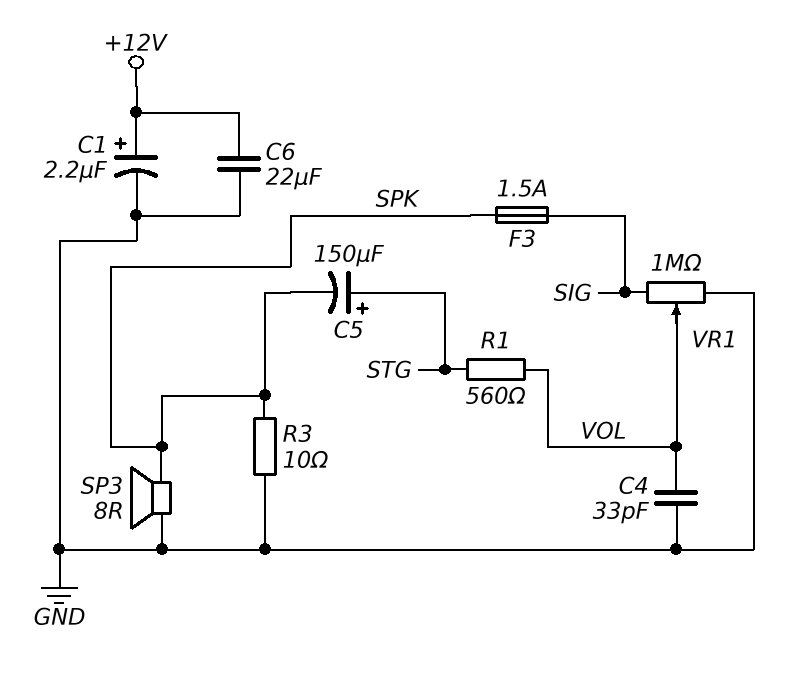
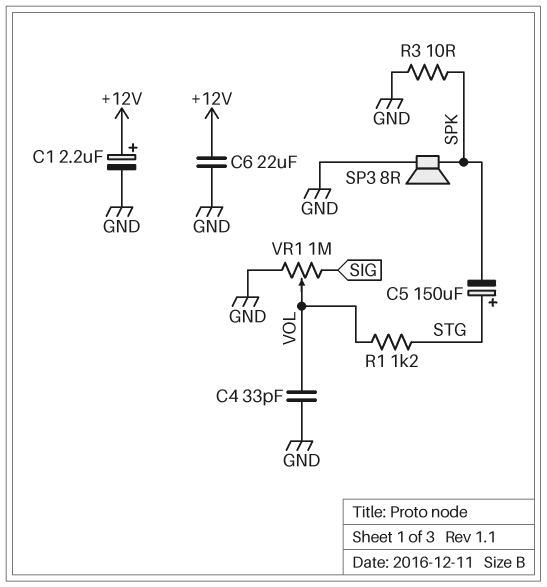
F3: 1.5A (SIG, SPK) -> none
R1: 560 (STG, VOL) -> 1.2k (STG, VOL)

